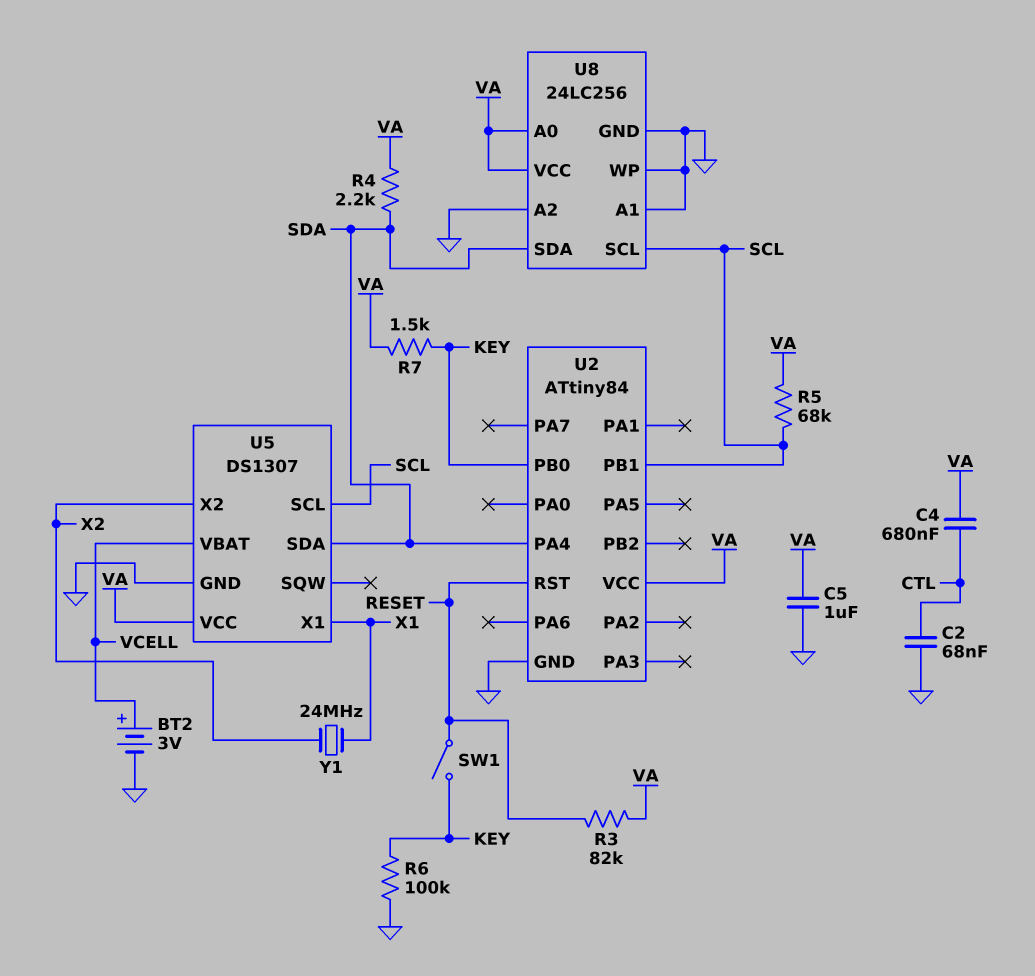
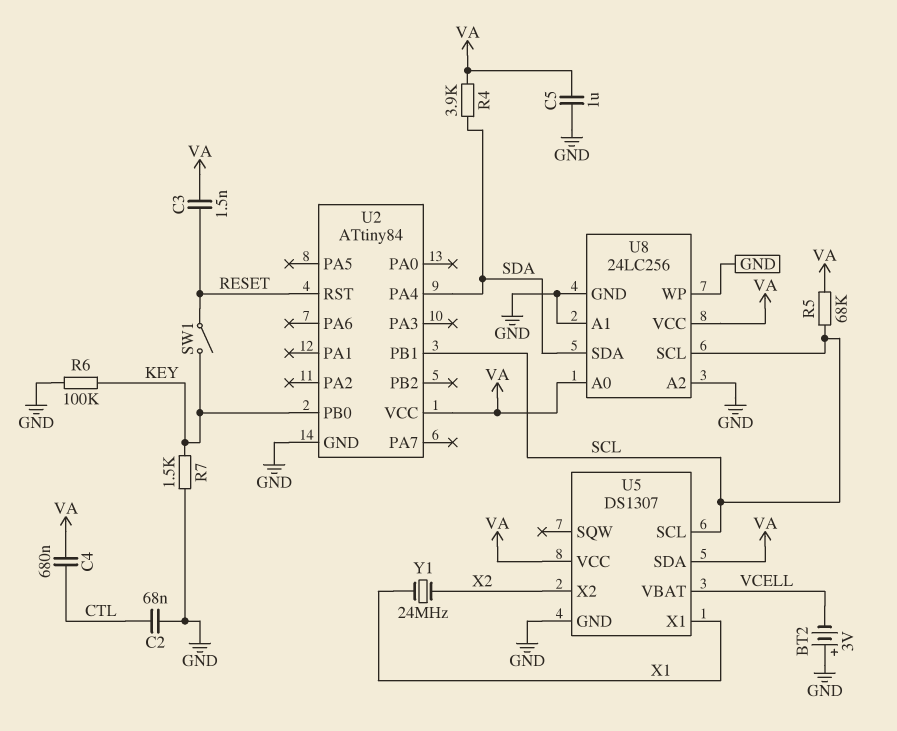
BT2: 3V (plus VCELL, minus GND) -> 3V (plus GND, minus VCELL)
C3: none -> 1.5nF (RESET, VA)
R3: 82k (RESET, VA) -> none
R4: 2.2k (SDA, VA) -> 3.9k (SDA, VA)
R7: 1.5k (KEY, VA) -> 1.5k (GND, KEY)
U5 pin SDA: SDA -> VA

